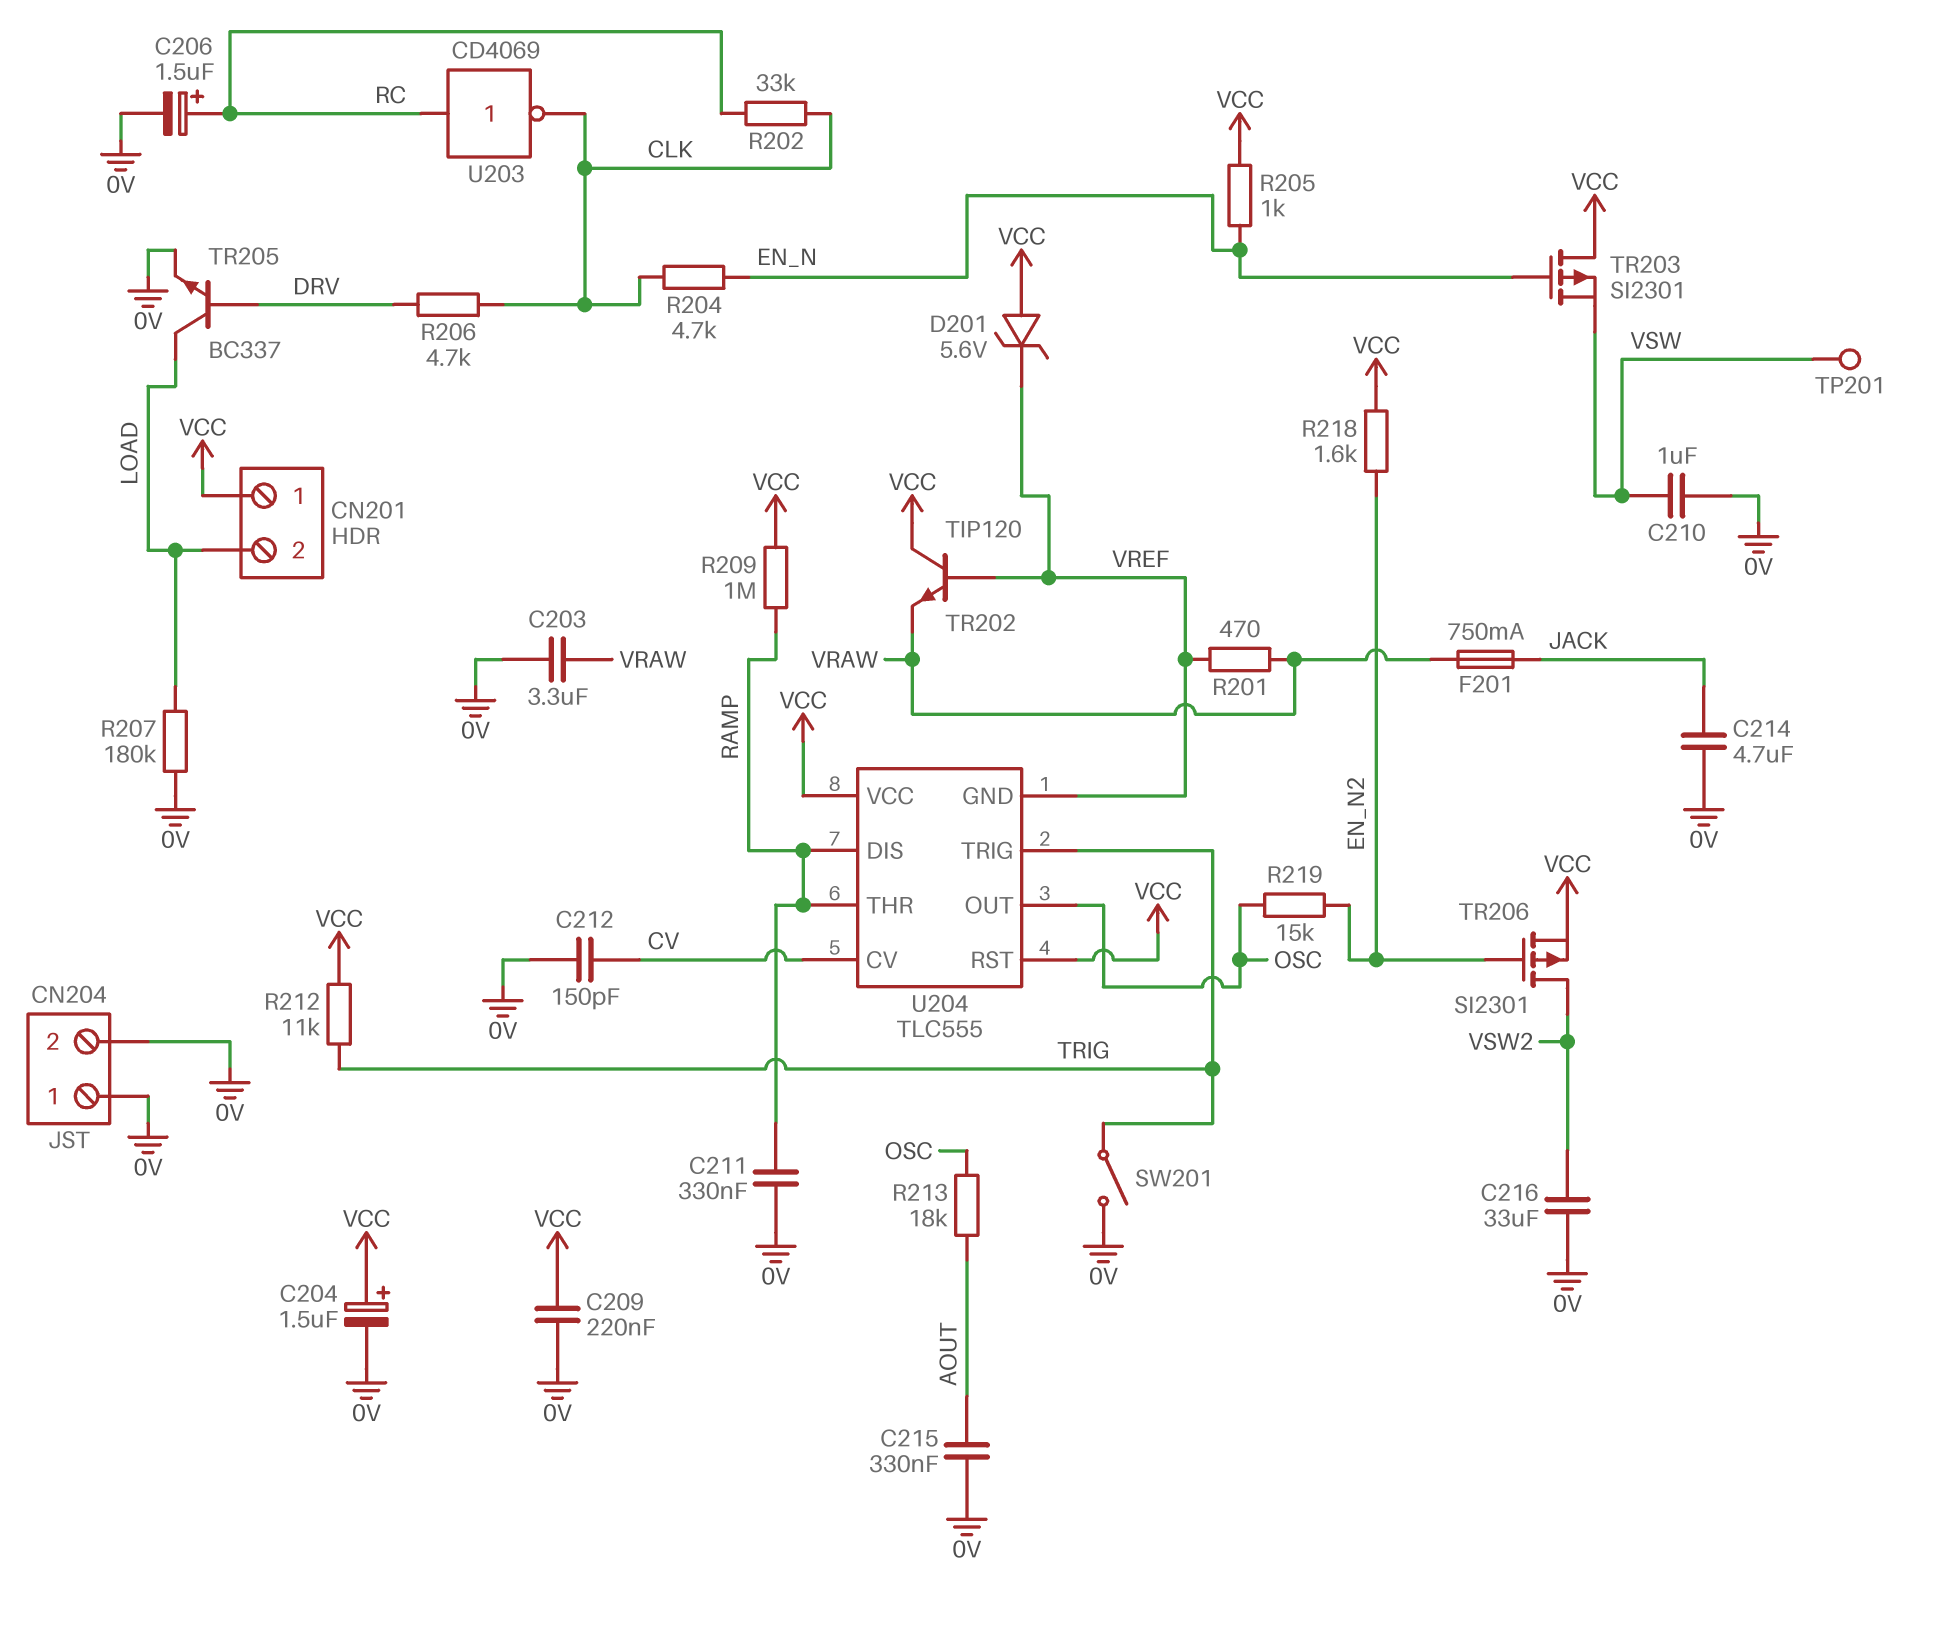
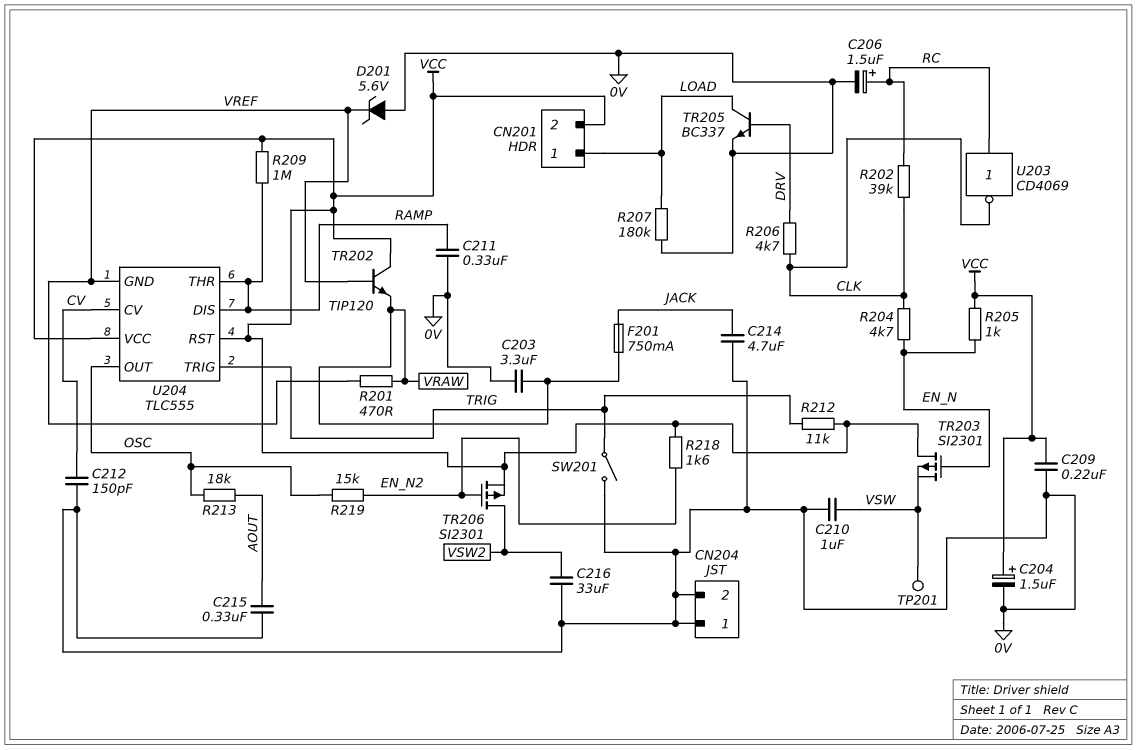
CN201 pin 1: VCC -> LOAD
CN201 pin 2: LOAD -> VCC
D201: zener 5.6V (A VCC, K VREF) -> zener 5.6V (A 0V, K VREF)
R202: 33k (CLK, RC) -> 39k (CLK, RC)

